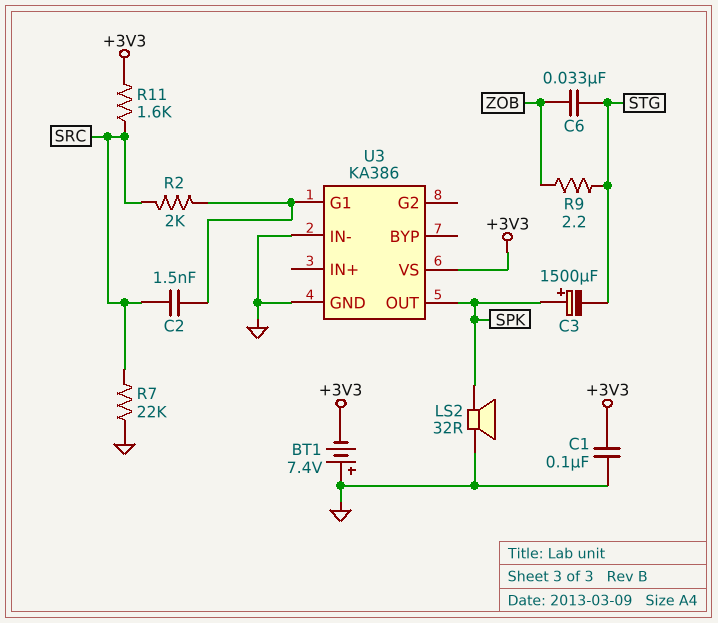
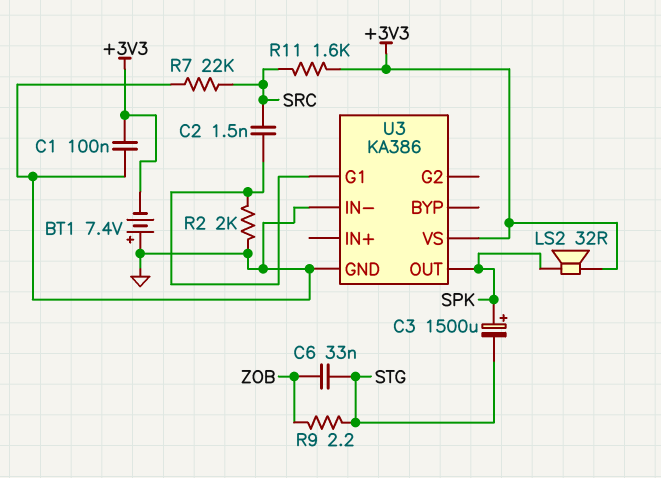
LS2: speaker 32R (GND, SPK) -> speaker 32R (+3V3, SPK)
R2: 2k (SRC, U3/G1) -> 2k (GND, U3/G1)

